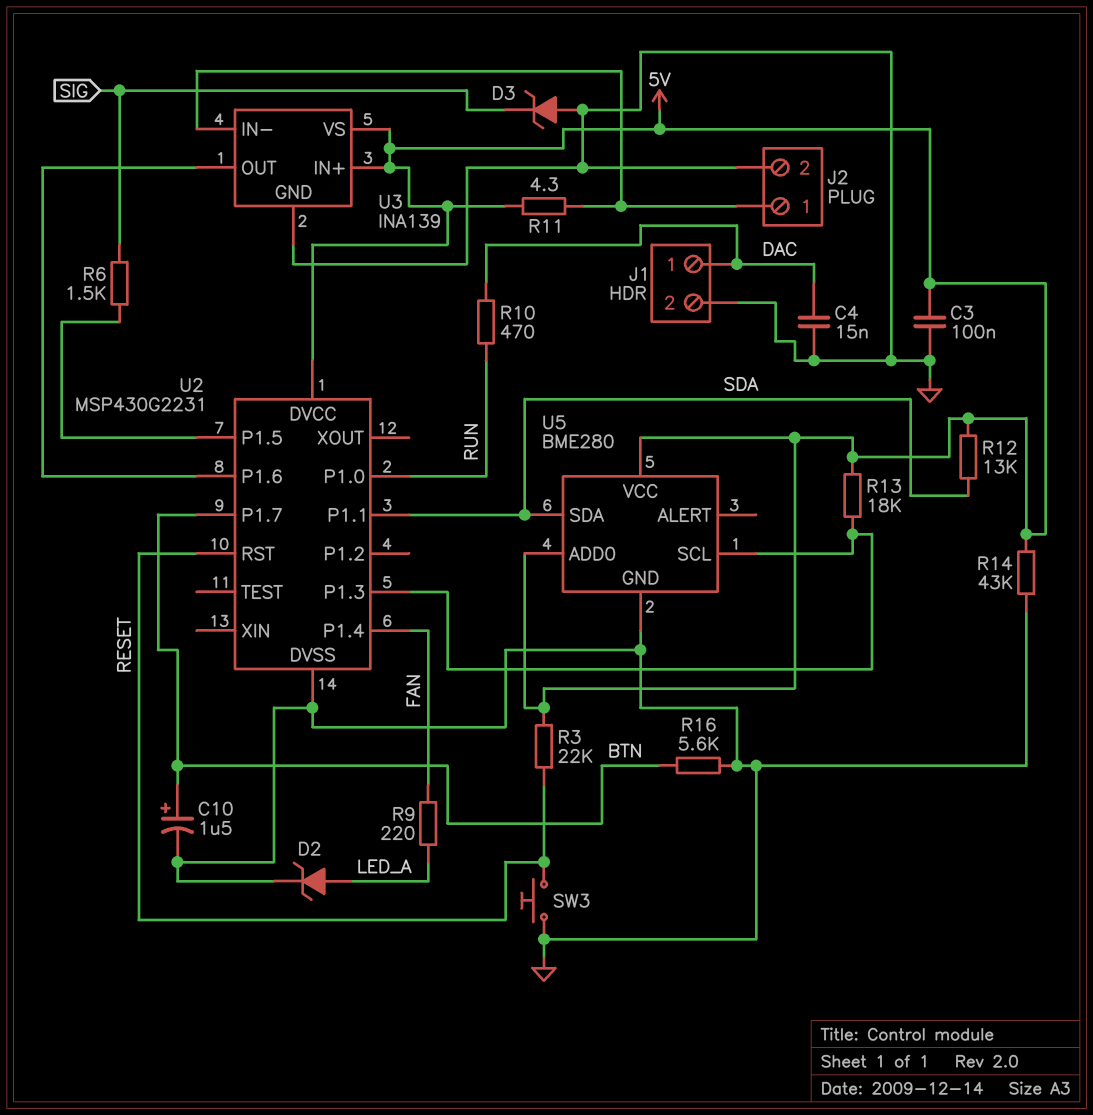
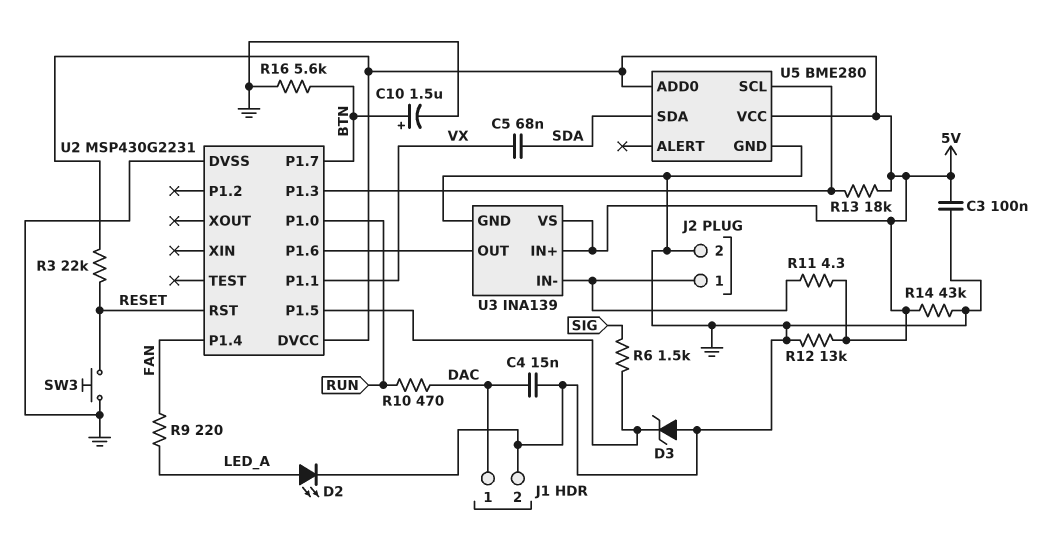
C5: none -> 68nF (SDA, VX)
D2: zener (A LED_A, K GND) -> LED (A LED_A, K GND)
D3: zener (A GND, K SIG) -> zener (A GND, K U2/P1.5)
R12: 13k (5V, SDA) -> 13k (5V, GND)
U2 pin P1.1: SDA -> VX

